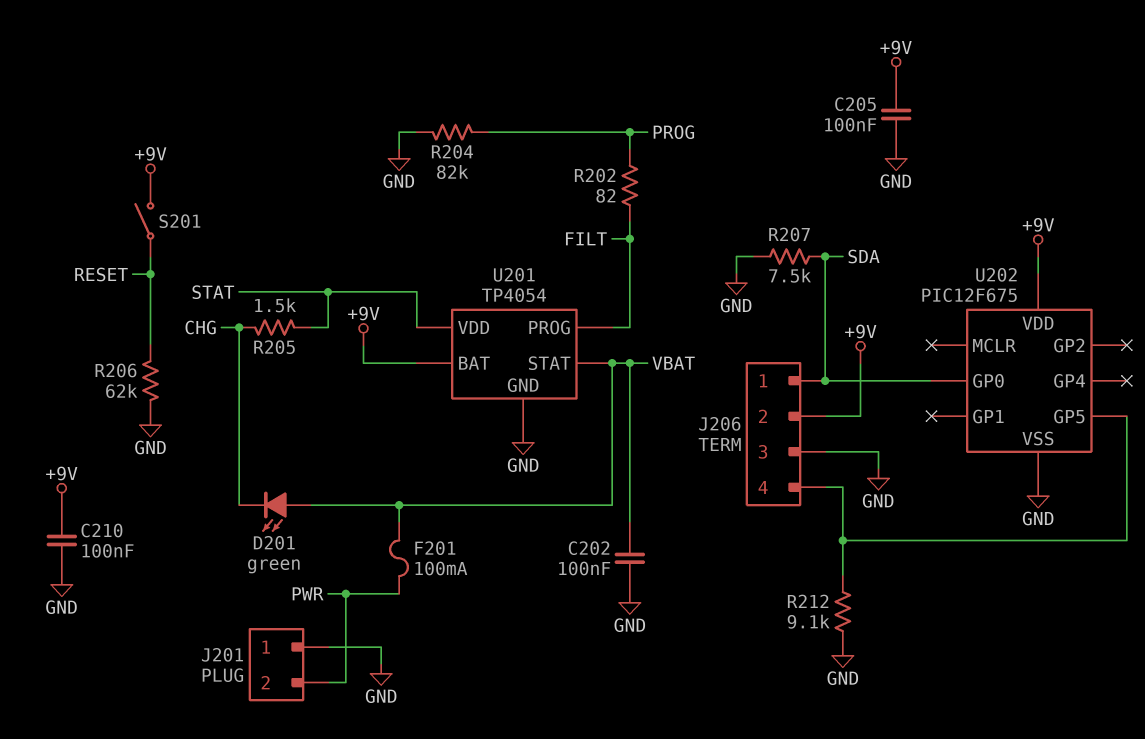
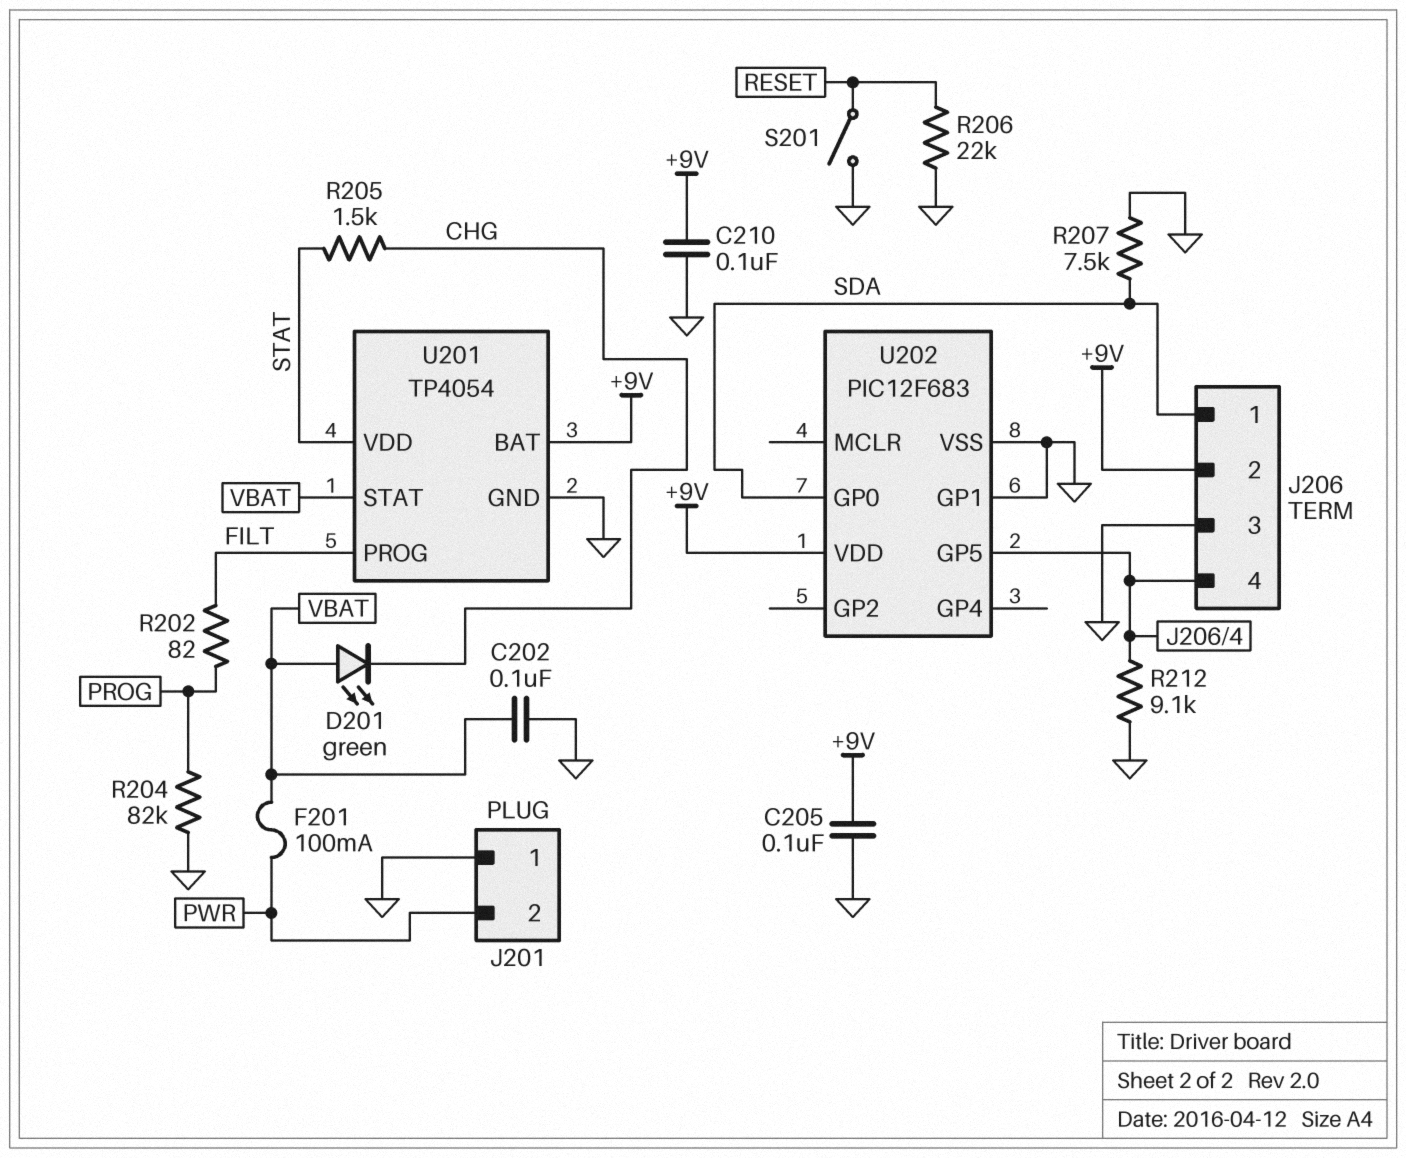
R206: 62k (GND, RESET) -> 22k (GND, RESET)
S201: switch (+9V, RESET) -> switch (GND, RESET)
U202: PIC12F675 -> PIC12F683
U202 pin GP1: none -> GND

